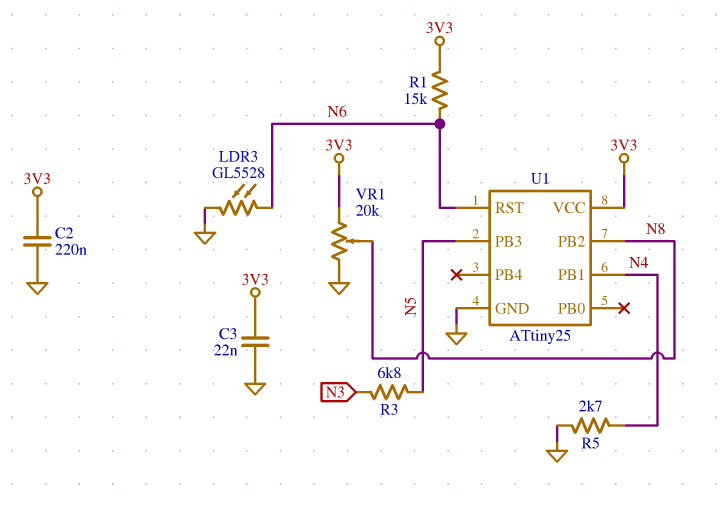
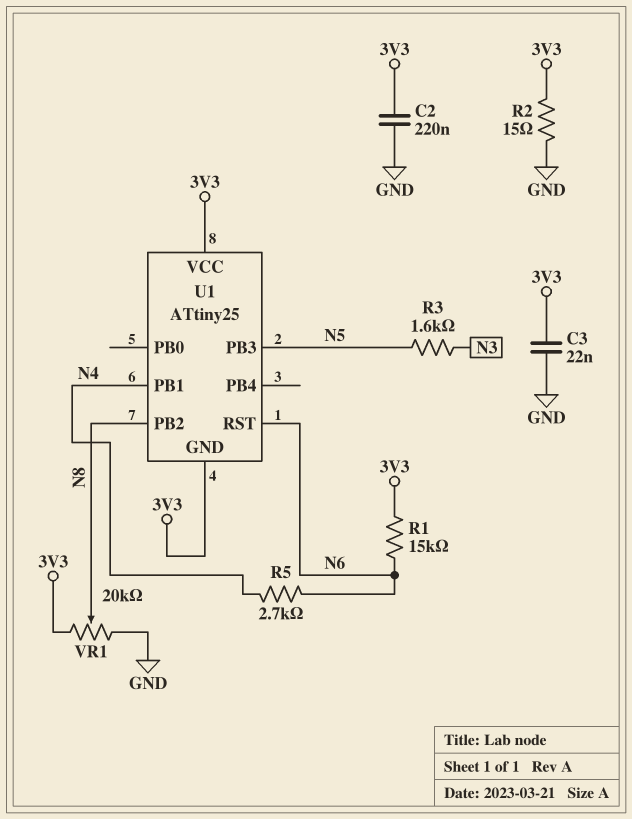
LDR3: GL5528 (GND, N6) -> none
R2: none -> 15 (3V3, GND)
R3: 6.8k (N3, N5) -> 1.6k (N3, N5)
R5: 2.7k (GND, N4) -> 2.7k (N4, N6)
U1 pin GND: GND -> 3V3

